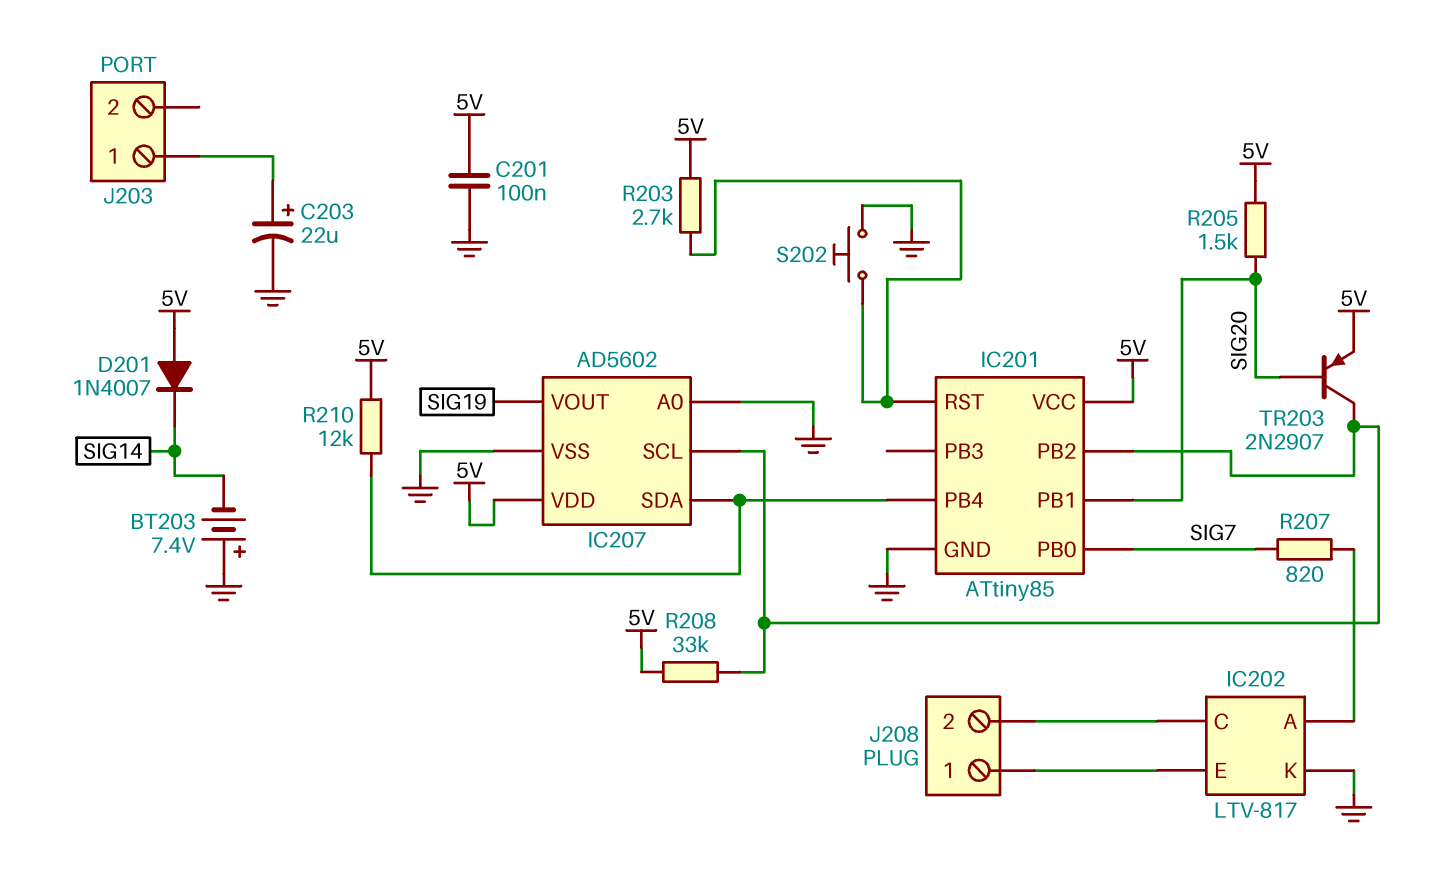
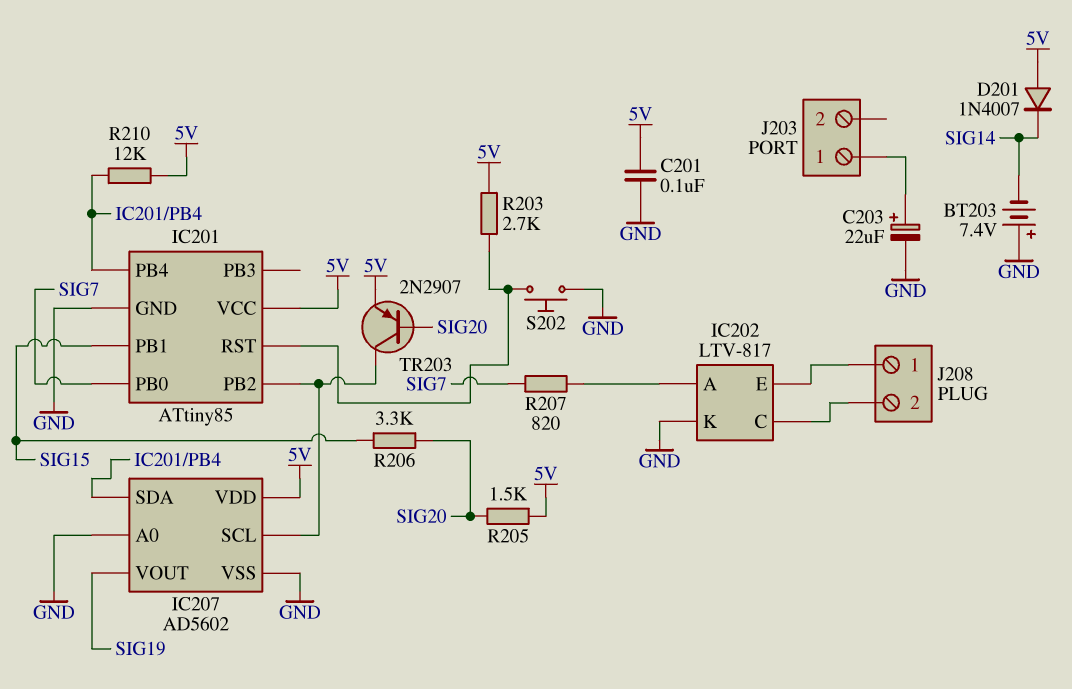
IC201 pin PB1: SIG20 -> SIG15
R206: none -> 3.3k (SIG15, SIG20)
R208: 33k (5V, IC201/PB2) -> none

